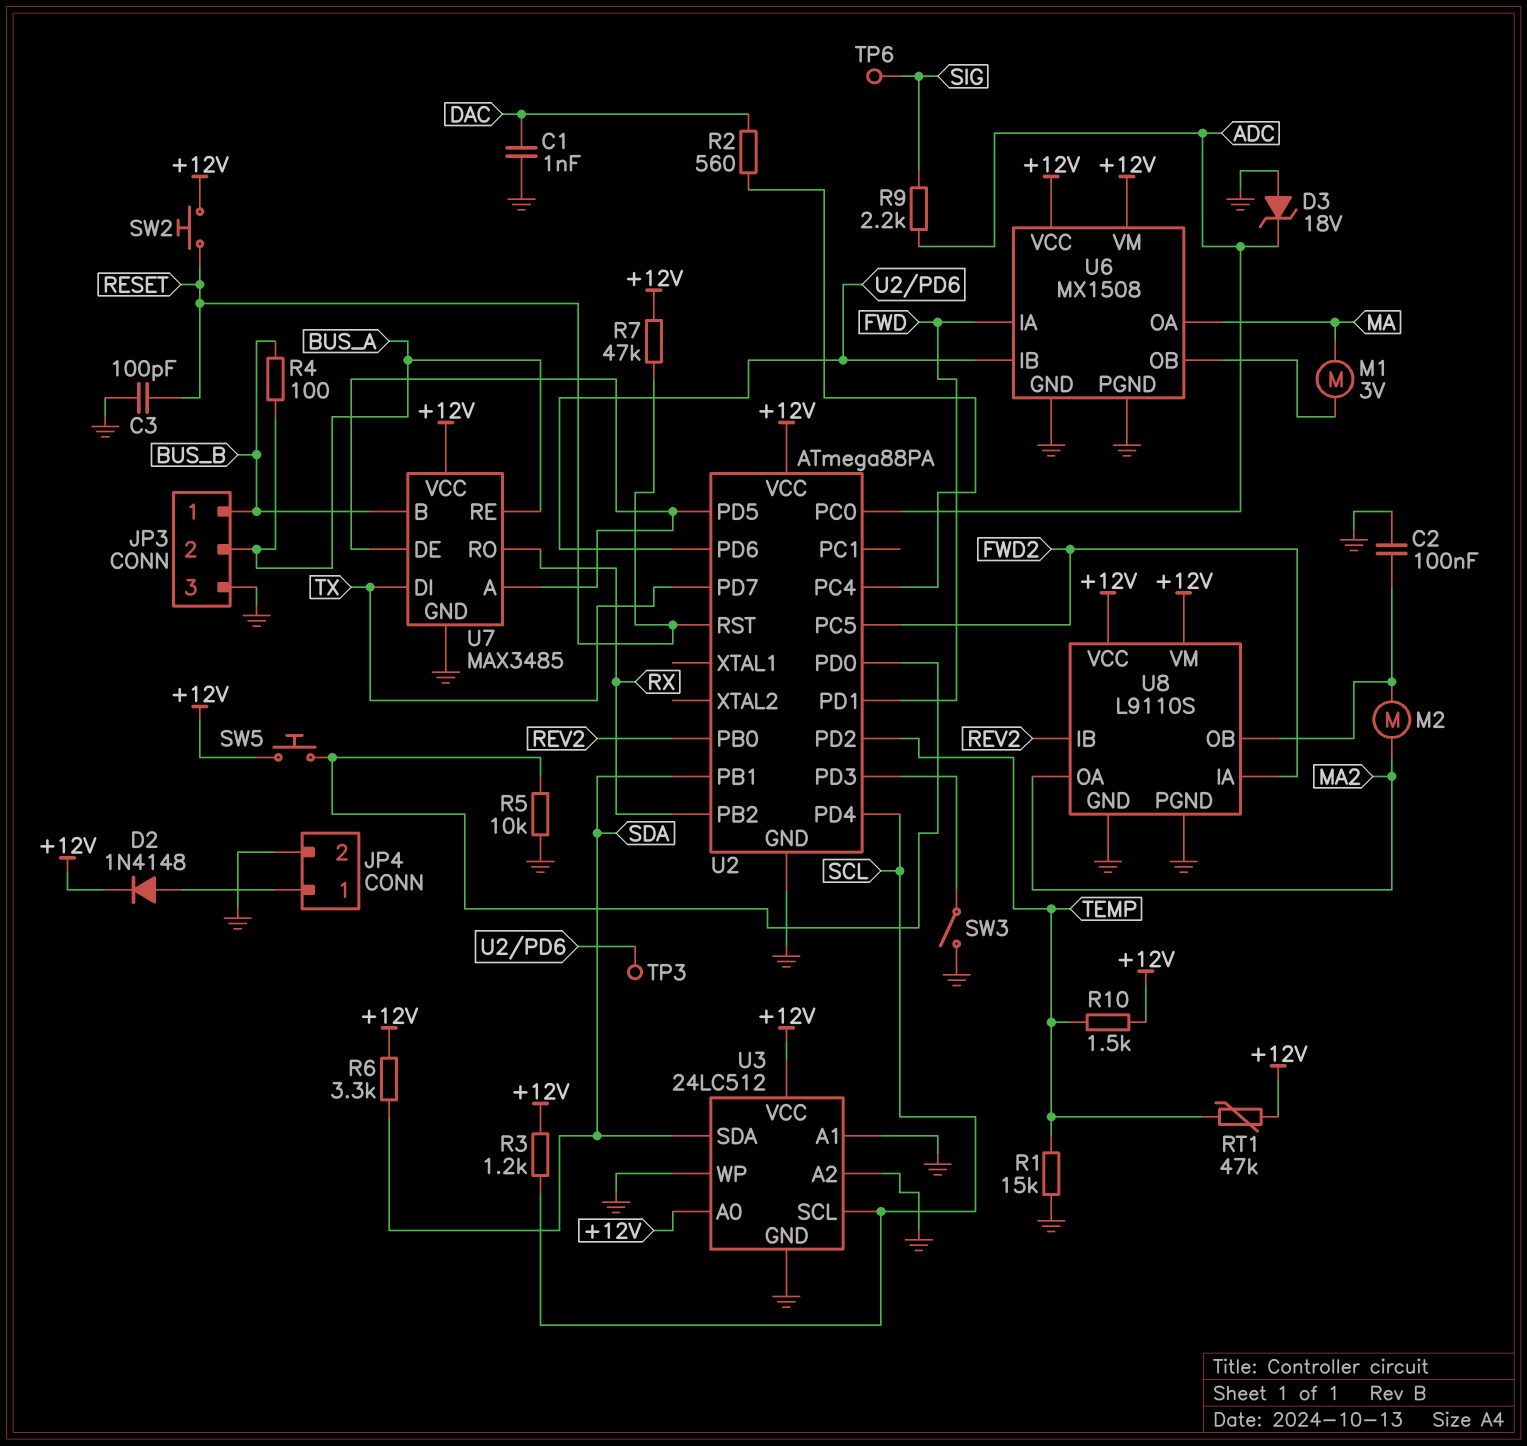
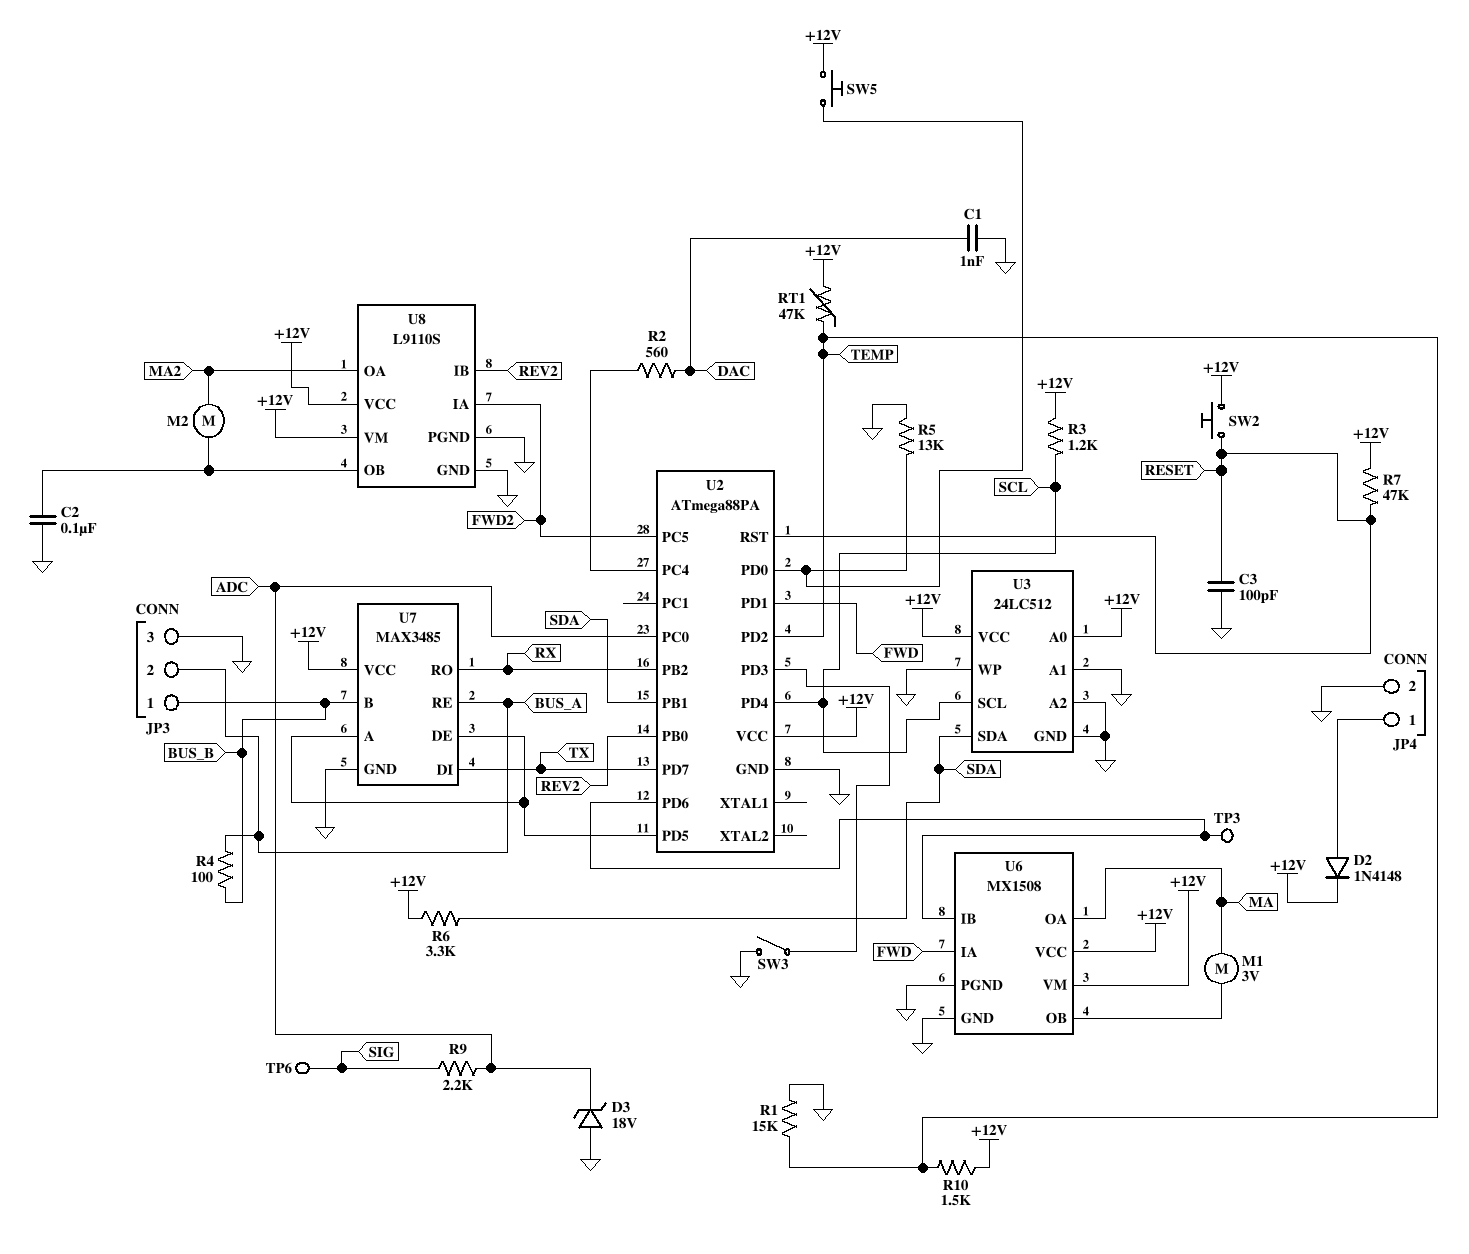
R5: 10k (GND, U2/PD0) -> 13k (GND, U2/PD0)

